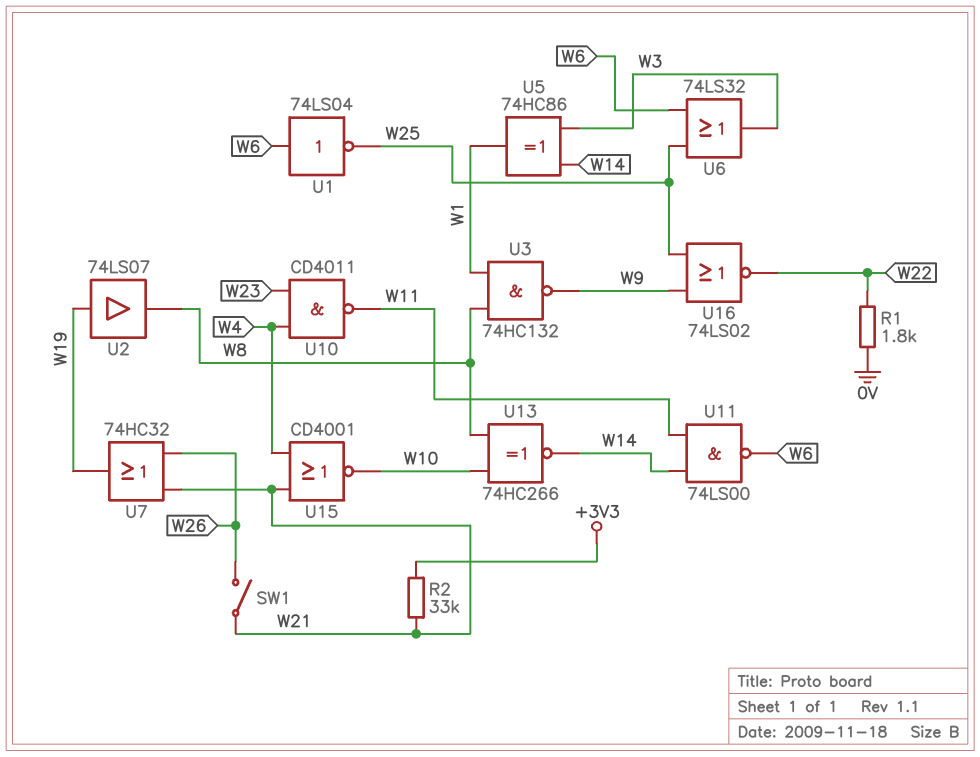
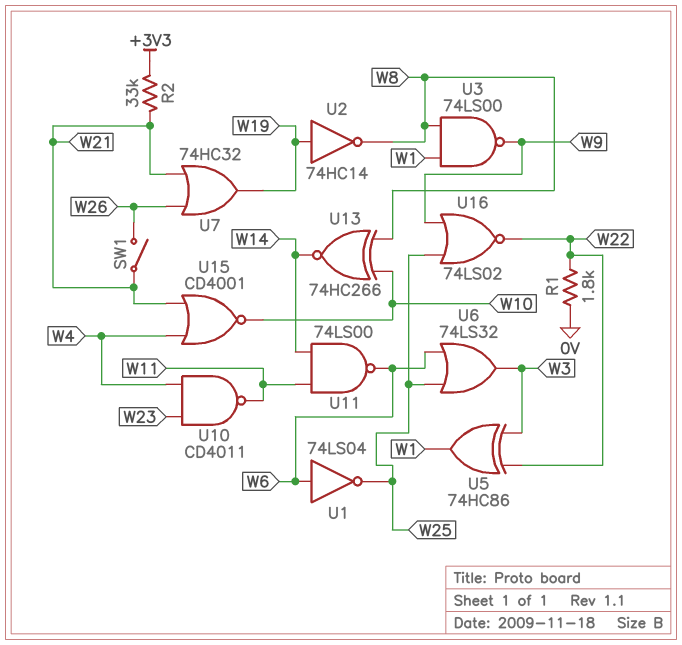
U2: buffer 74LS07 (in W19, out W8) -> NOT 74HC14 (in W19, out W8)
U3: NAND 74HC132 (in W1, in W8, out W9) -> NAND 74LS00 (in W1, in W8, out W9)
U5: XOR 74HC86 (in W3, in W14, out W1) -> XOR 74HC86 (in W3, in W22, out W1)

